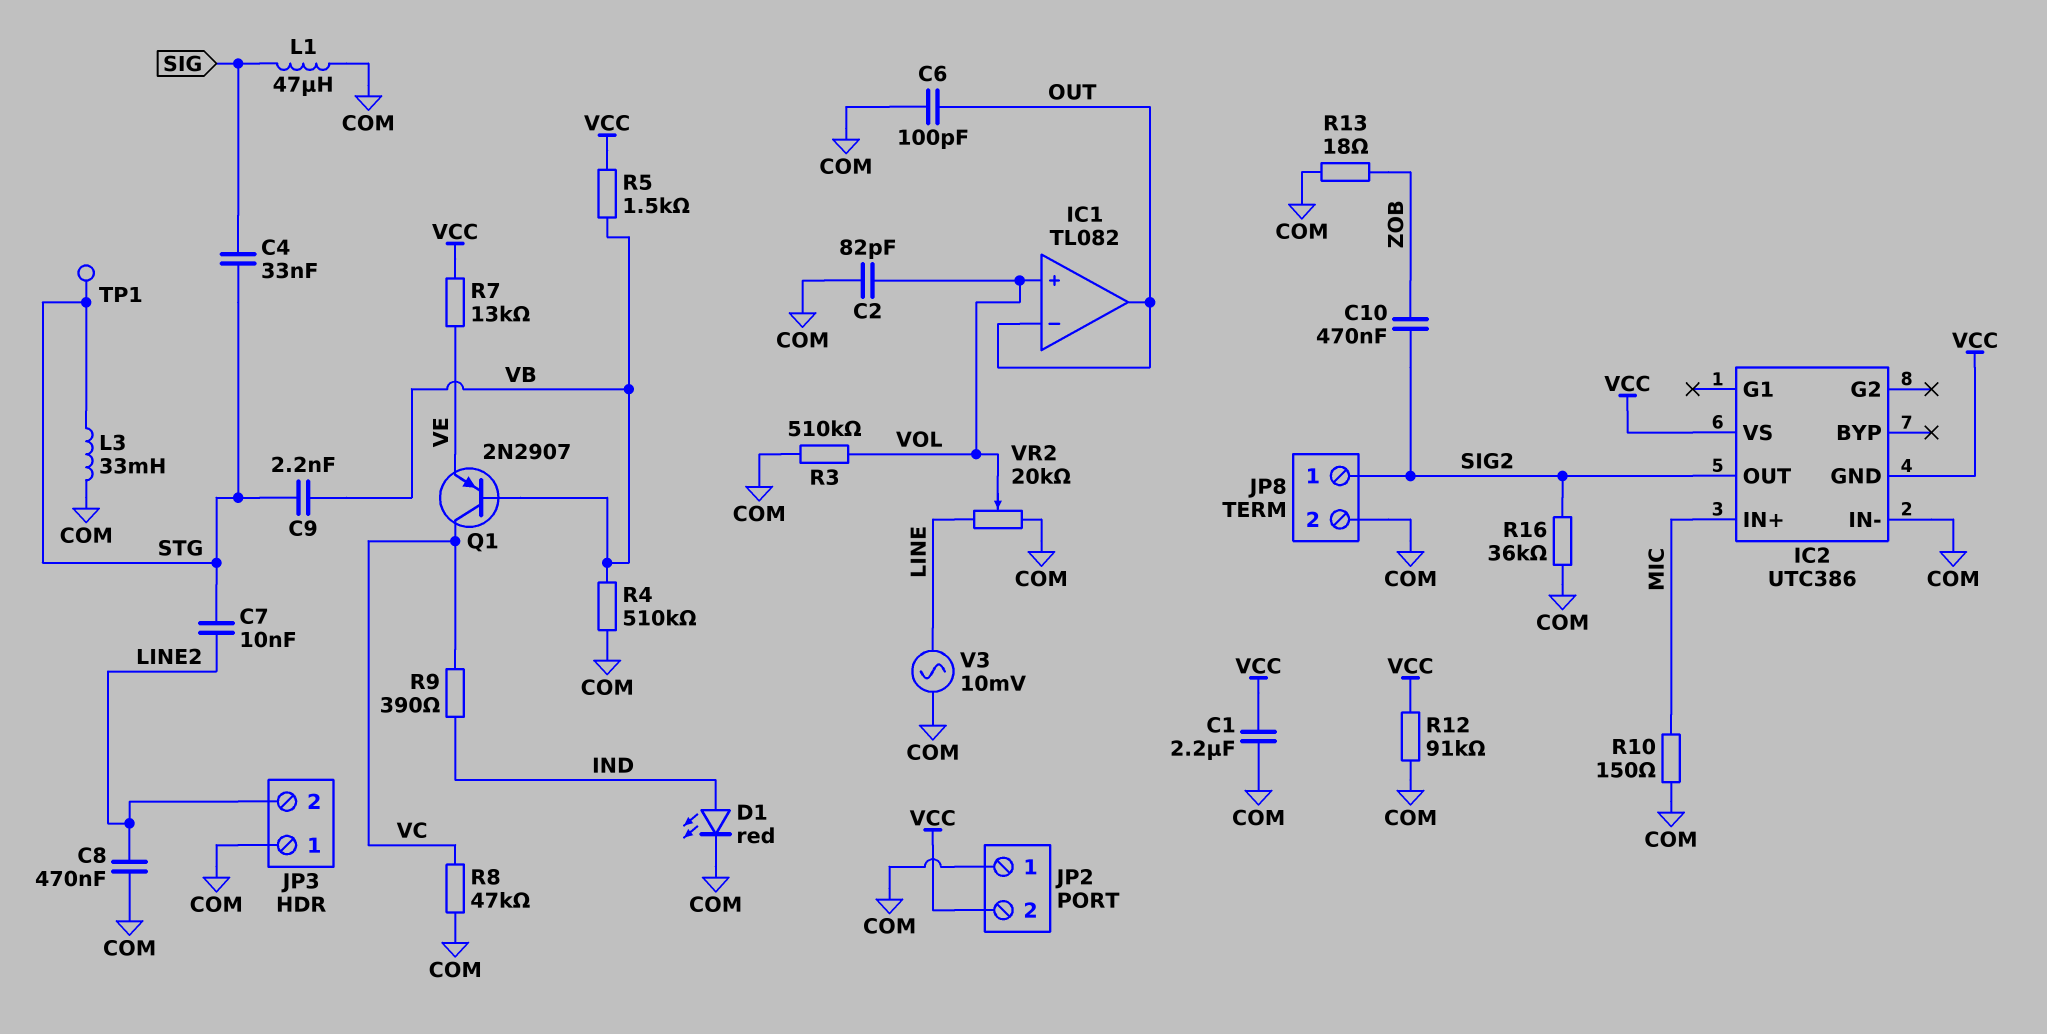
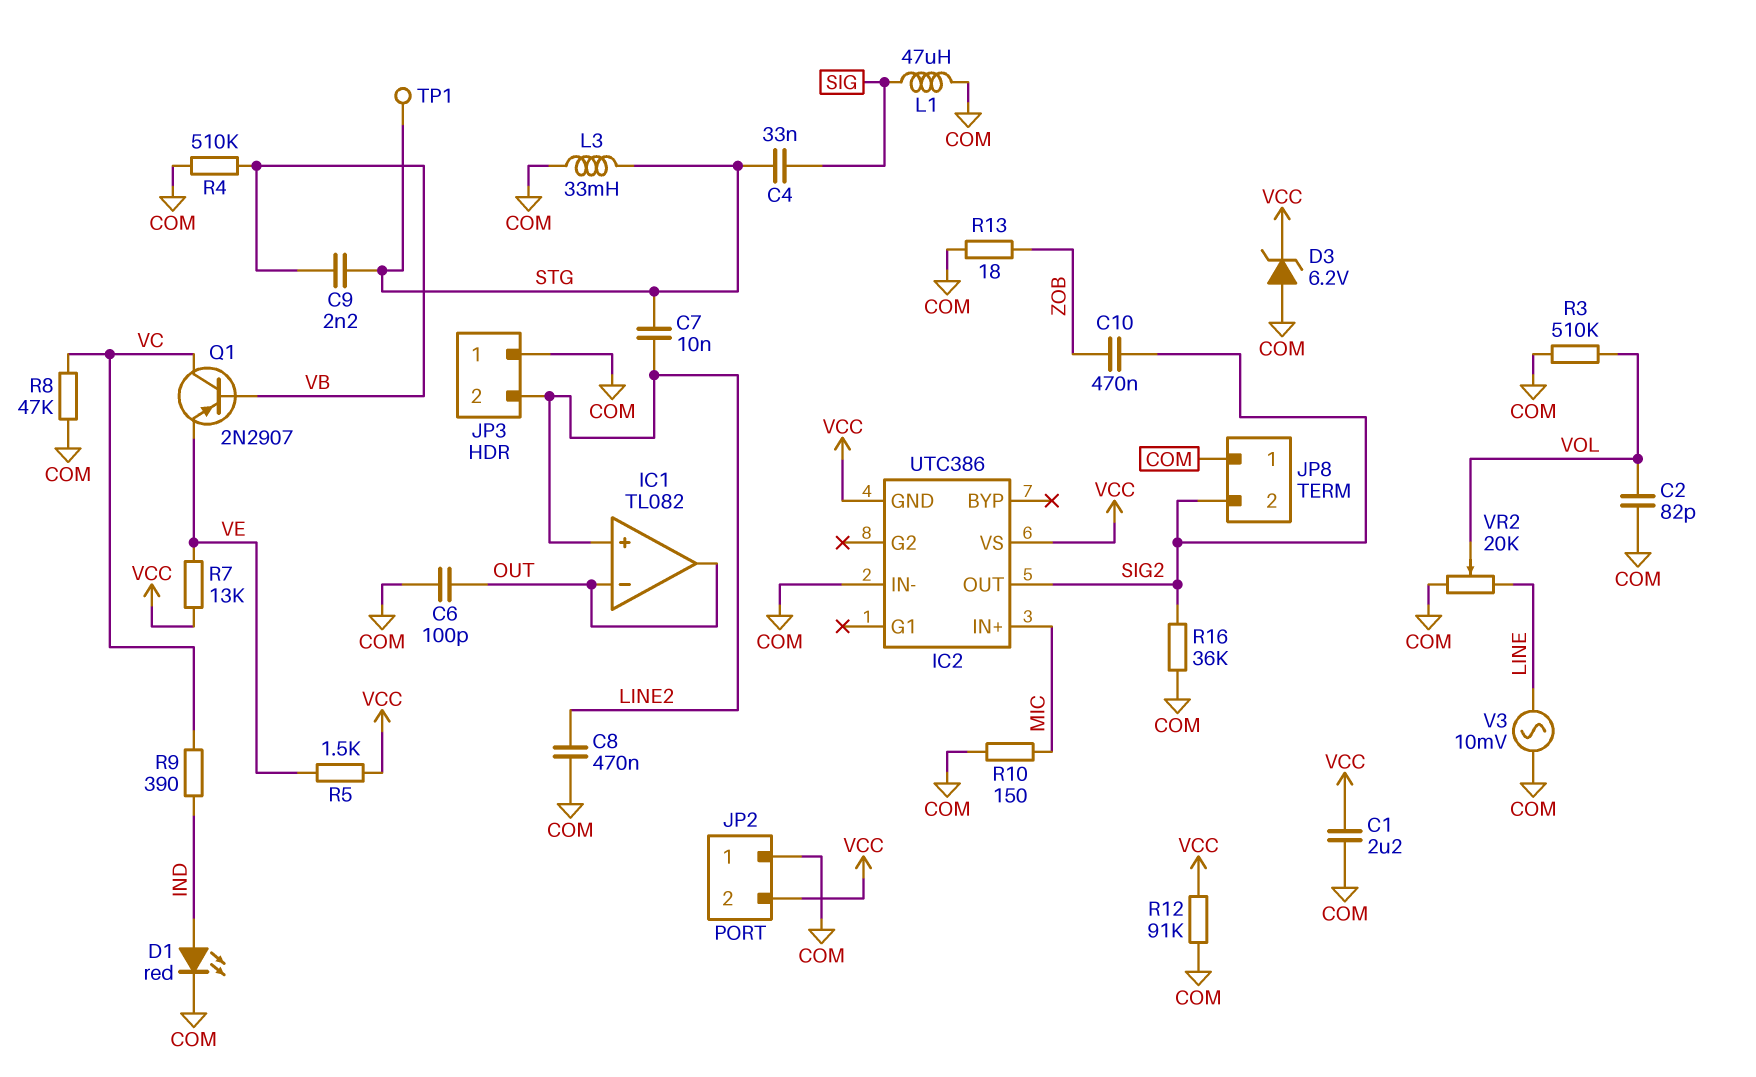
D3: none -> zener 6.2V (A COM, K VCC)
IC1 pin in+: VOL -> LINE2
JP8 pin 1: SIG2 -> COM
JP8 pin 2: COM -> SIG2
R5: 1.5k (VB, VCC) -> 1.5k (VCC, VE)

